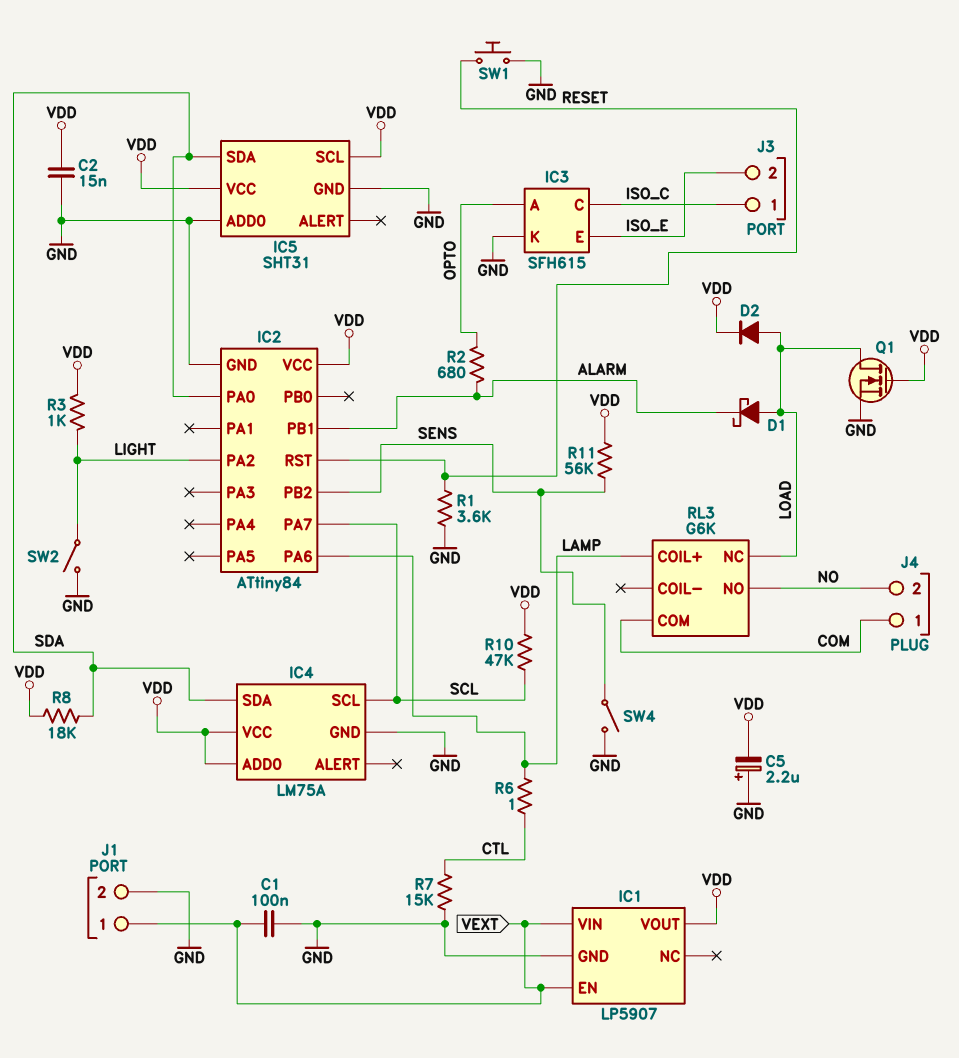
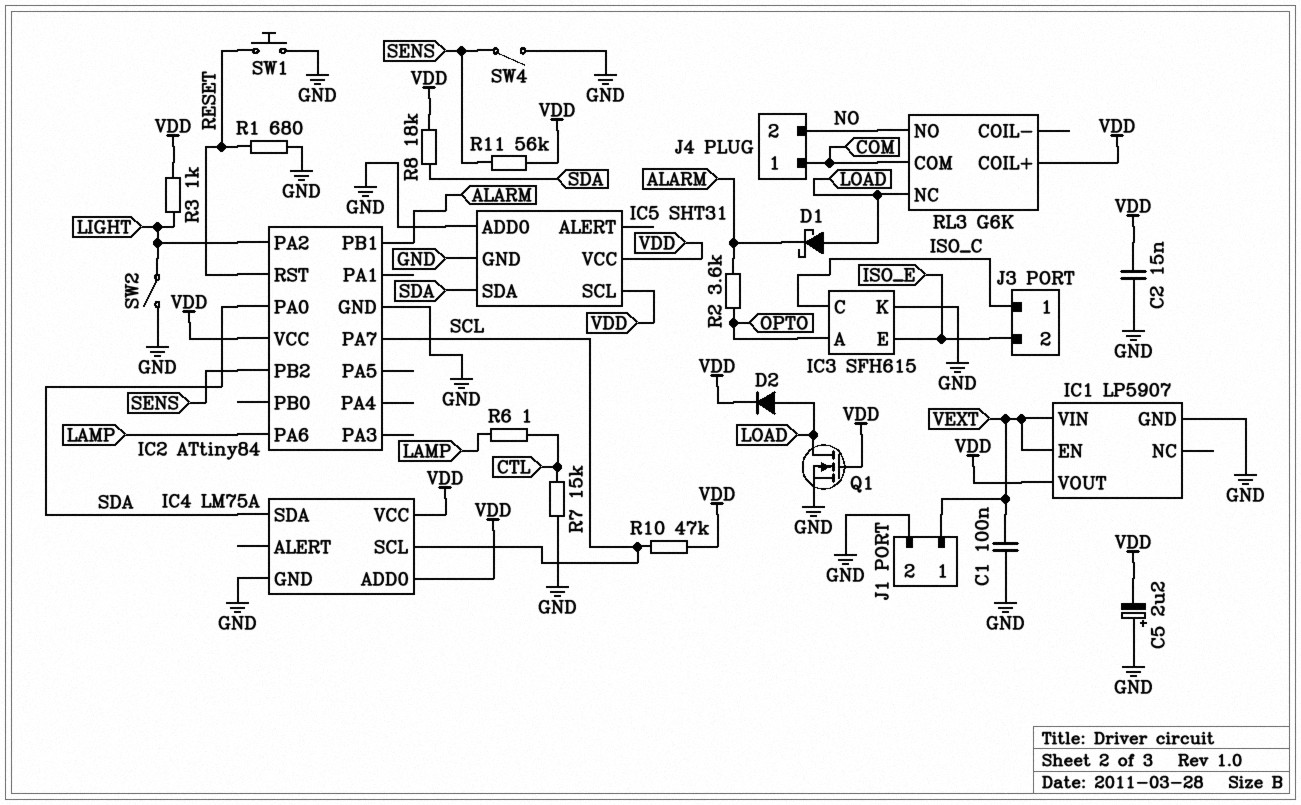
R1: 3.6k (GND, RESET) -> 680 (GND, RESET)
R2: 680 (ALARM, OPTO) -> 3.6k (ALARM, OPTO)
RL3 pin COIL+: LAMP -> VDD

